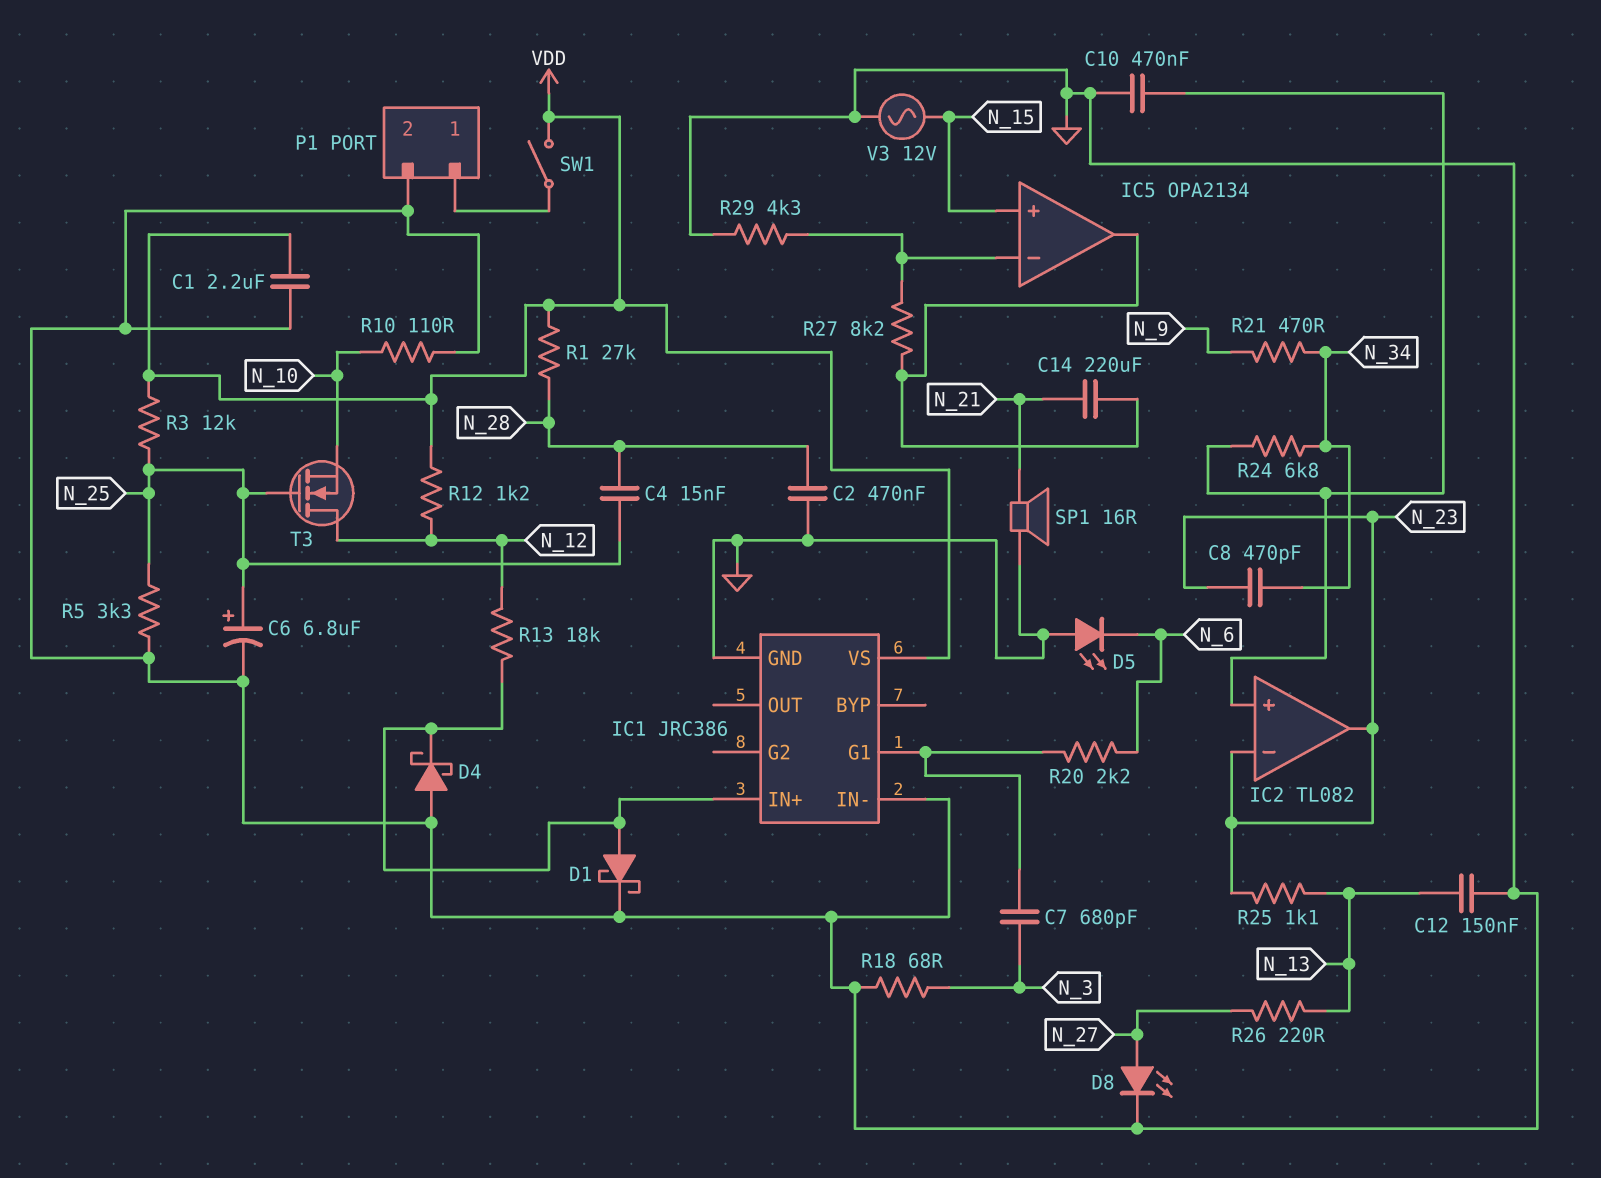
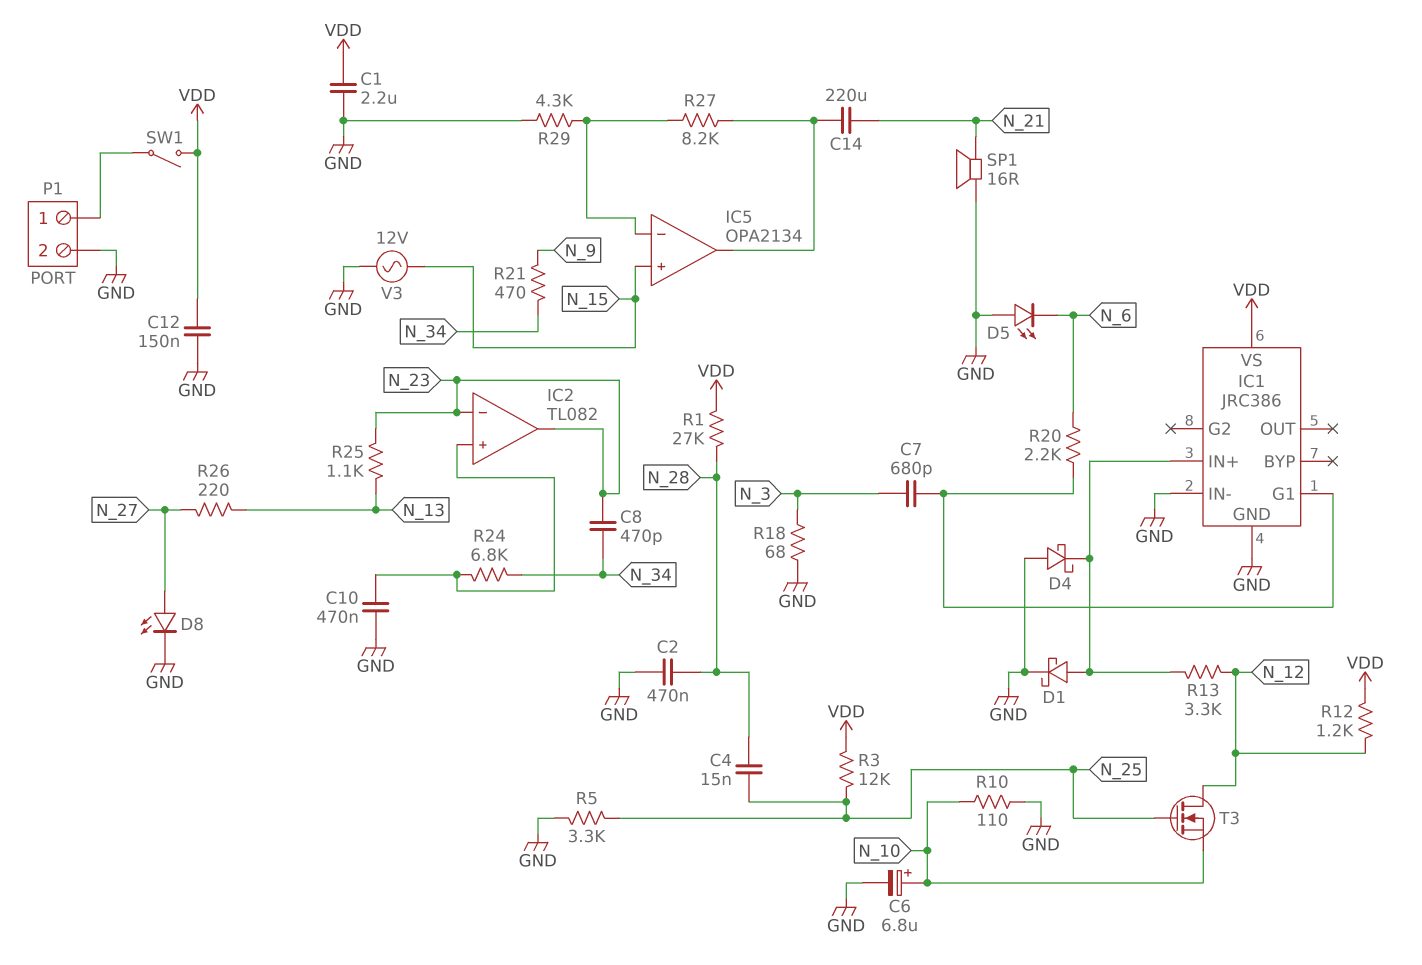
C6: 6.8uF (plus N_25, minus GND) -> 6.8uF (plus N_10, minus GND)
C12: 150nF (GND, N_13) -> 150nF (GND, VDD)
R13: 18k (IC1/IN+, N_12) -> 3.3k (IC1/IN+, N_12)

